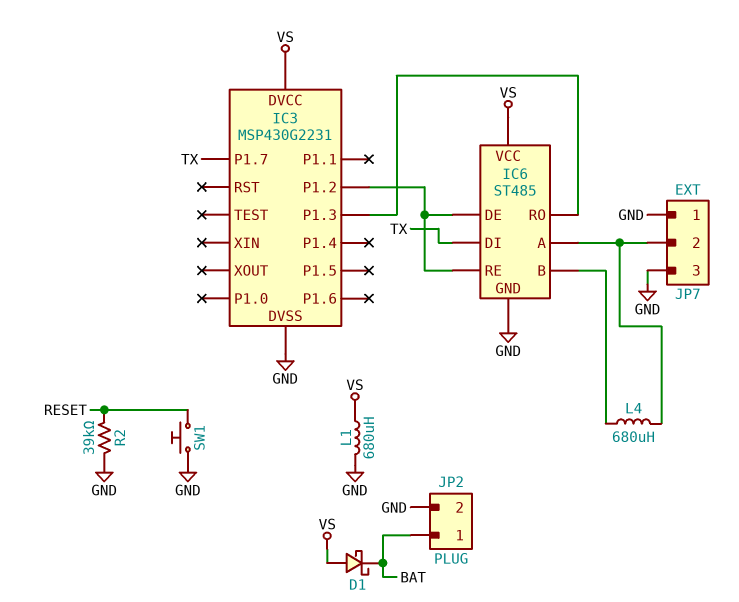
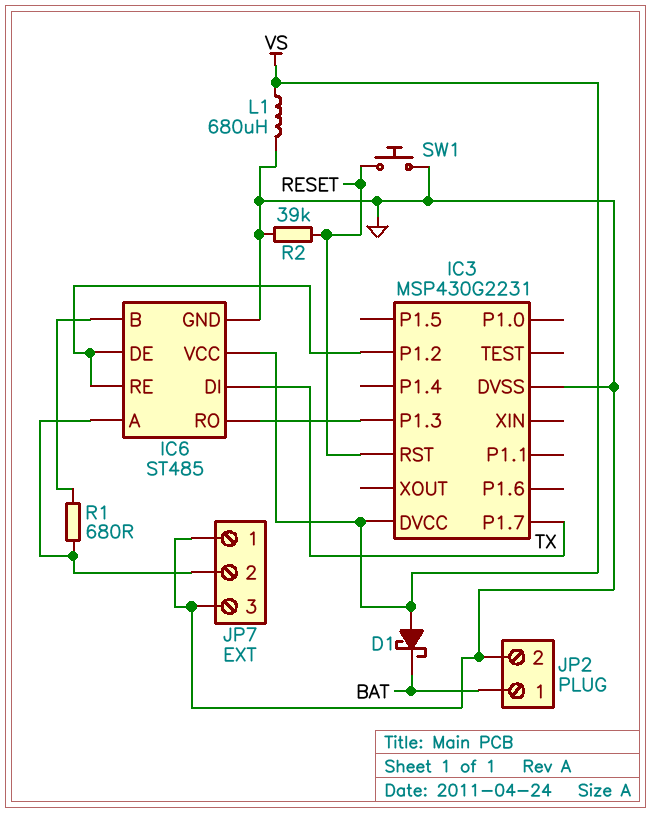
IC3 pin RST: none -> RESET
L4: 680uH (IC6/A, IC6/B) -> none
R1: none -> 680 (IC6/A, IC6/B)

